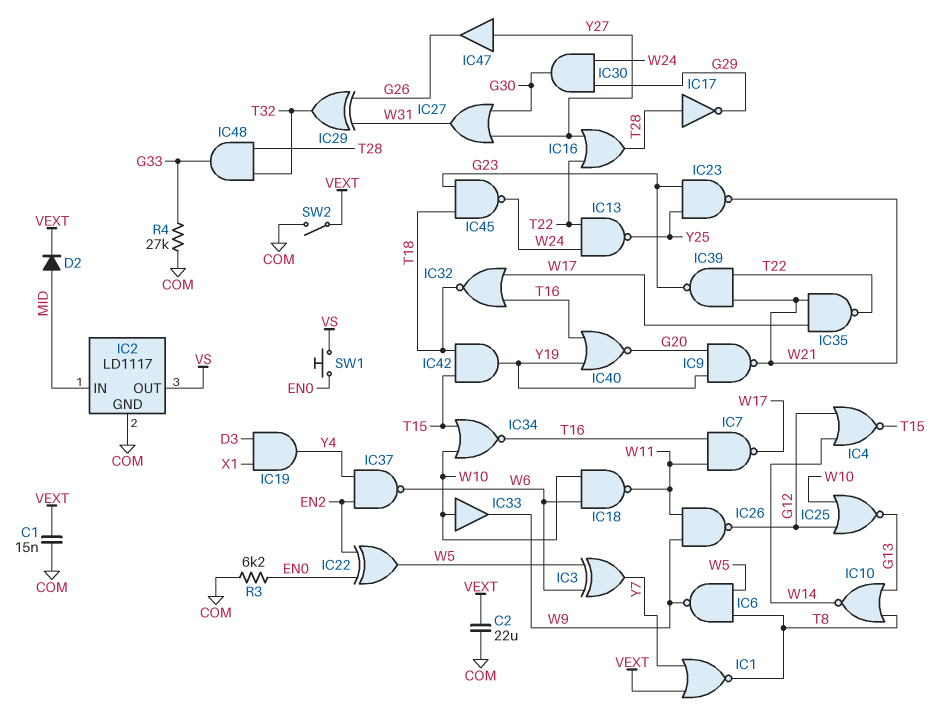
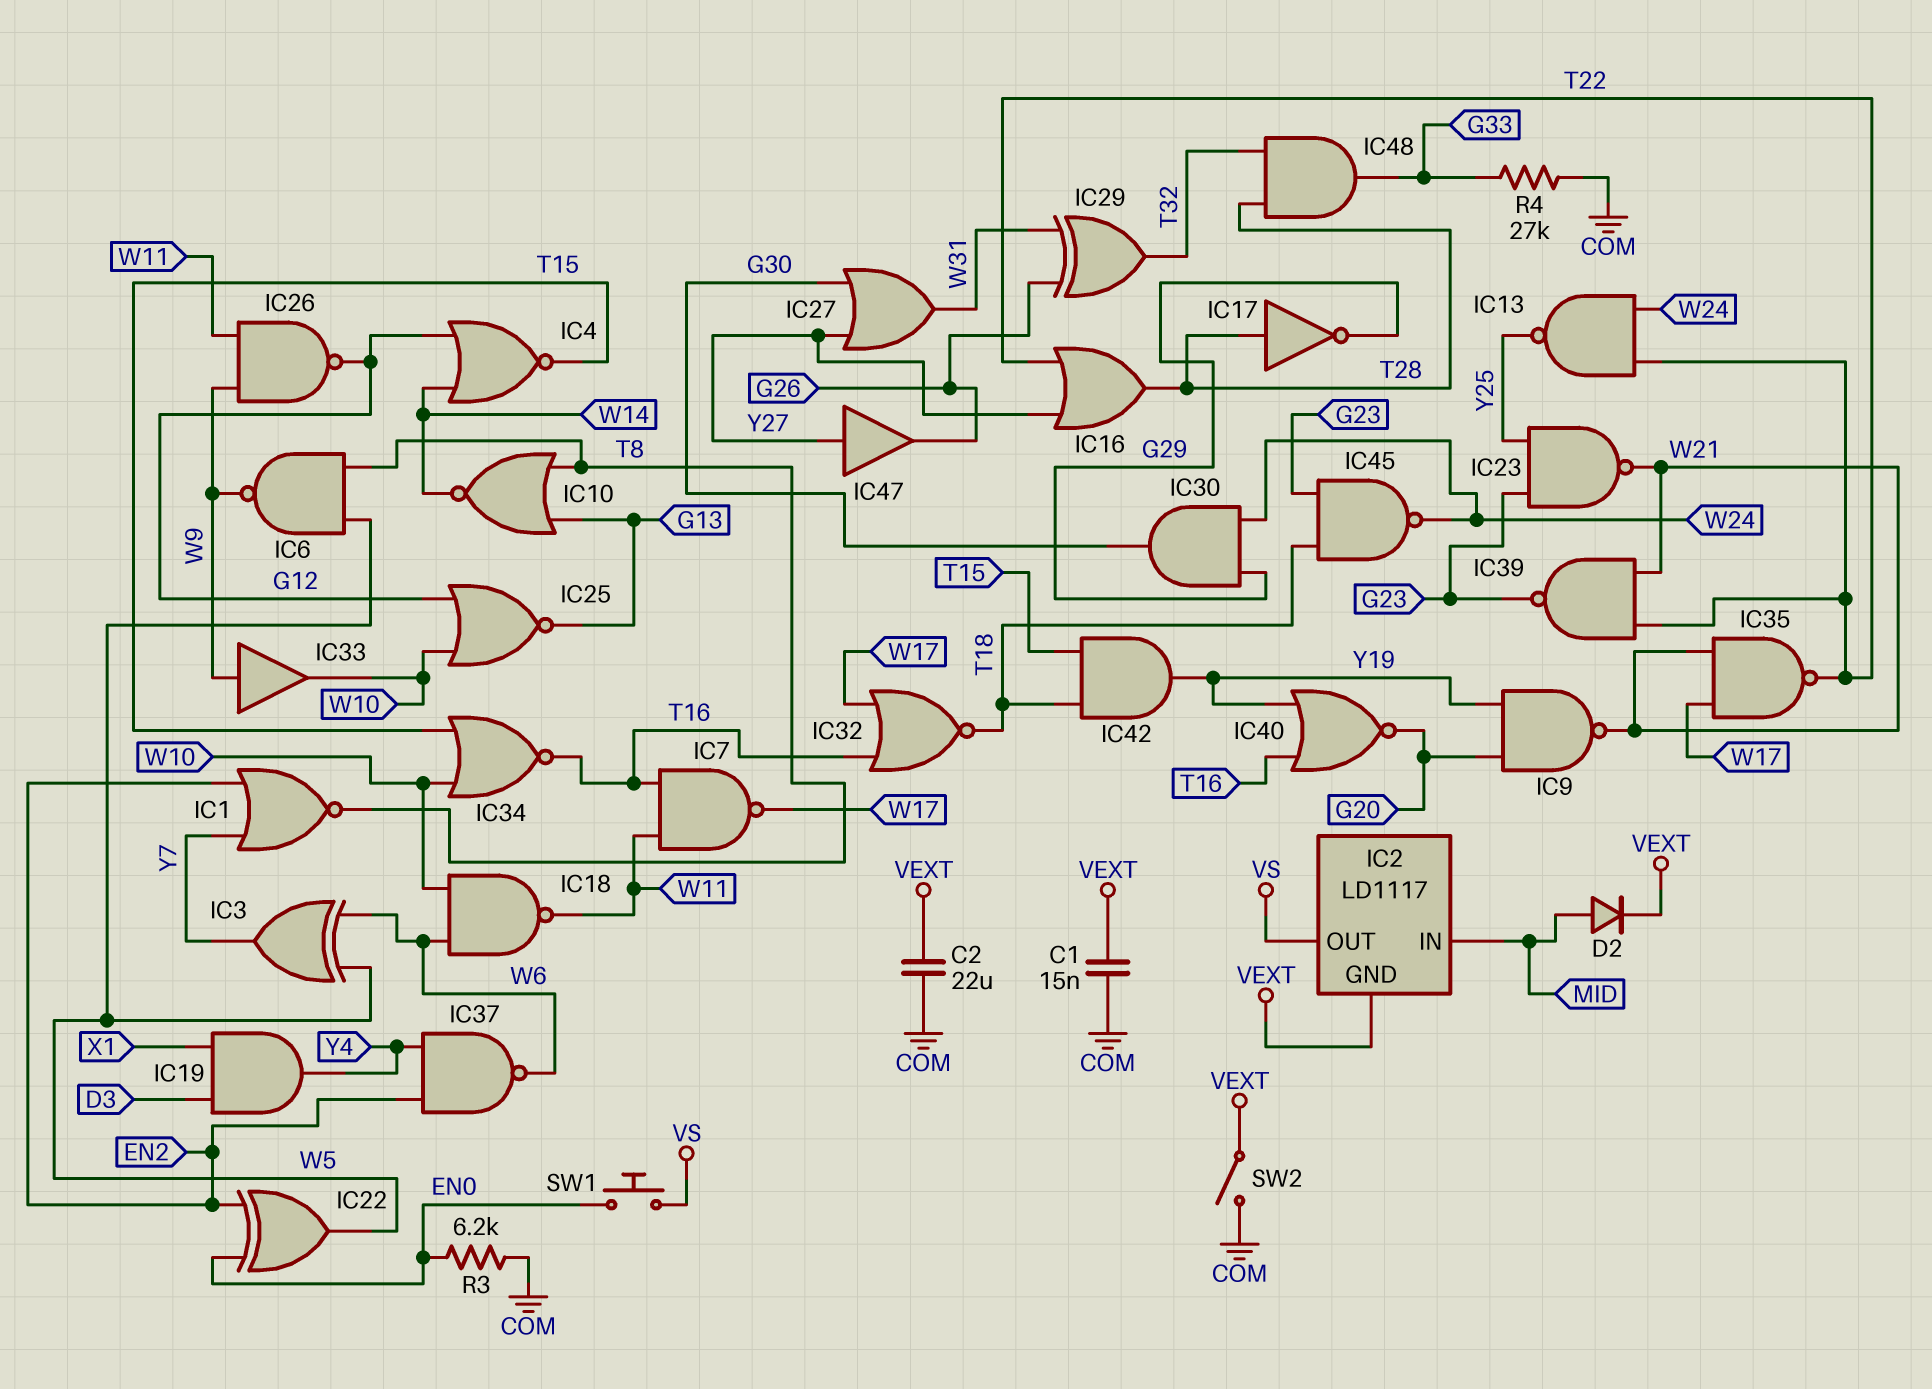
IC1: NOR (in VEXT, in Y7, out T8) -> NOR (in EN2, in Y7, out T8)
IC2 pin GND: COM -> VEXT
IC33: buffer (in W10, out W9) -> buffer (in W9, out W10)

